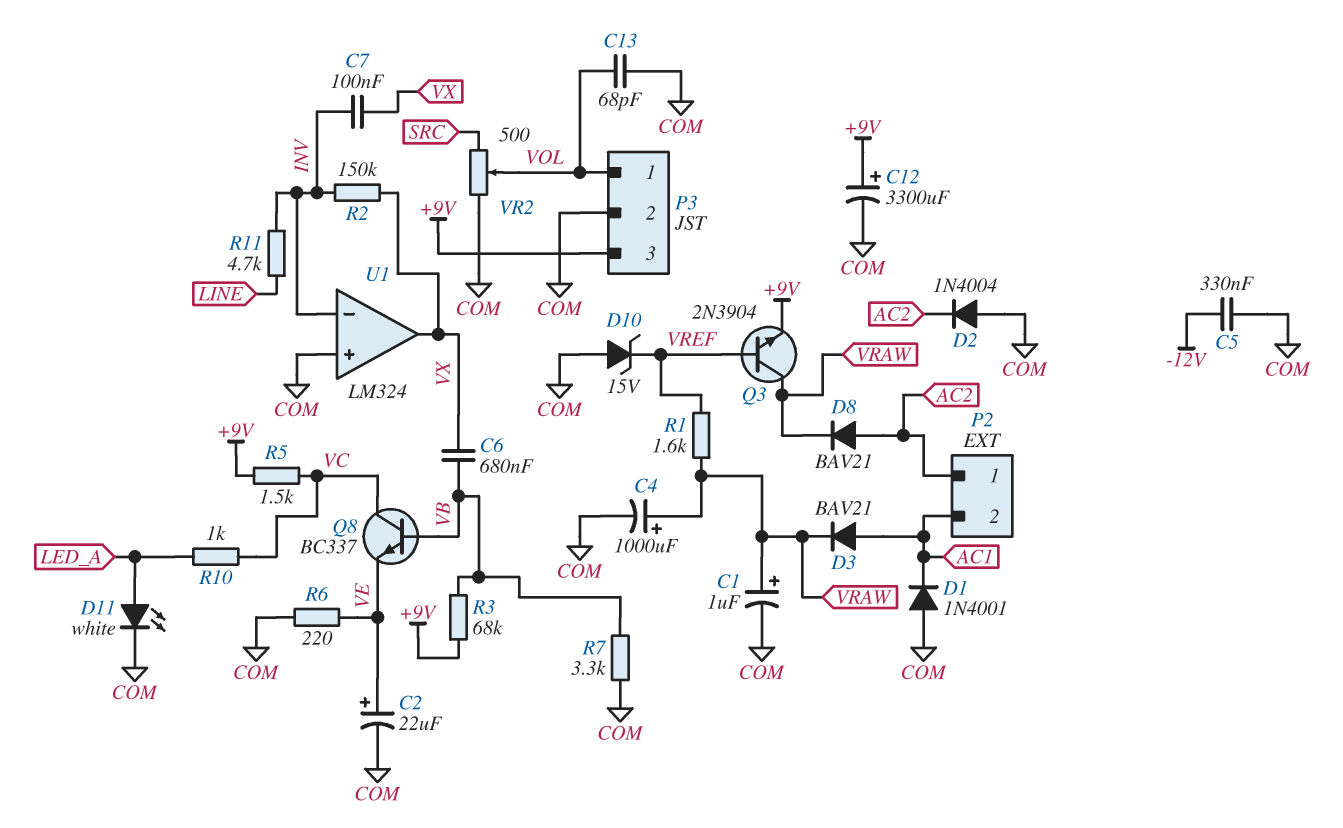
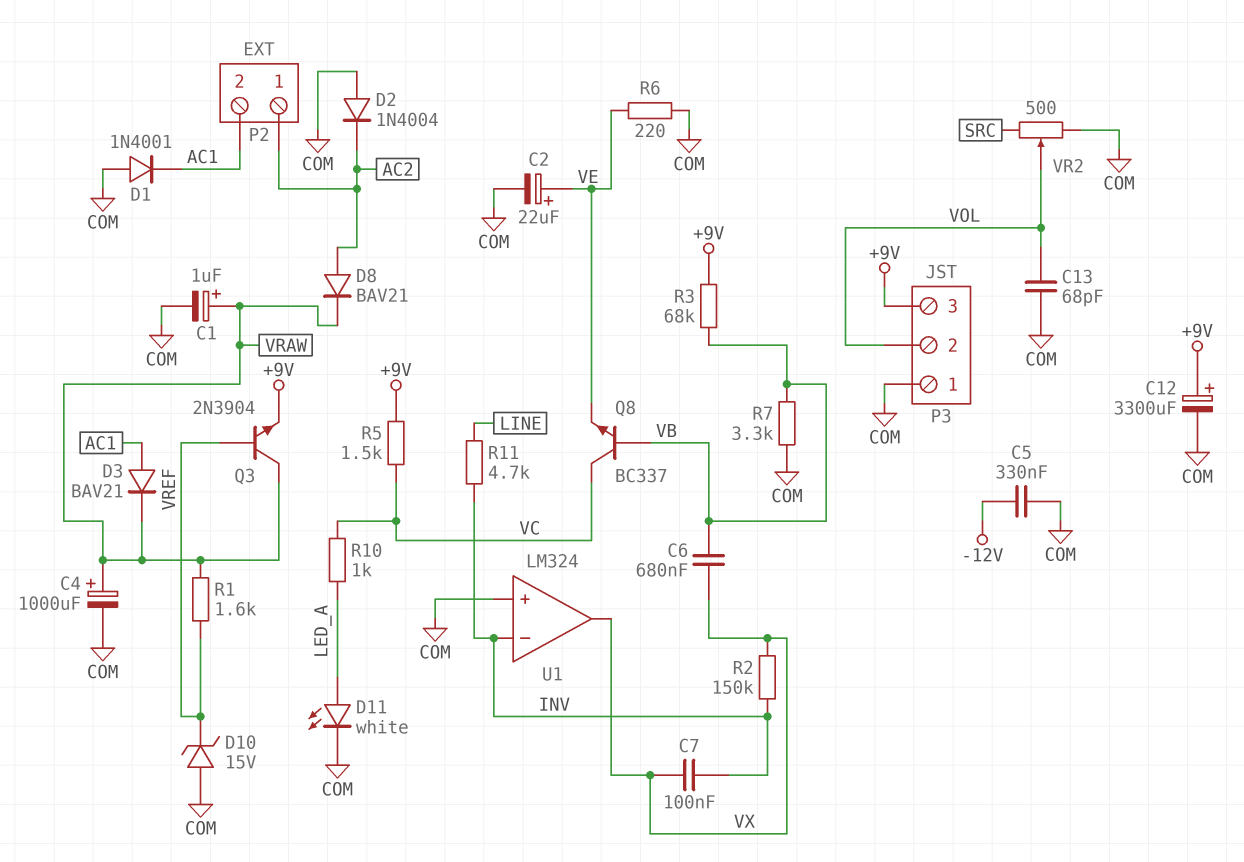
P3 pin 1: VOL -> COM
P3 pin 2: COM -> VOL

